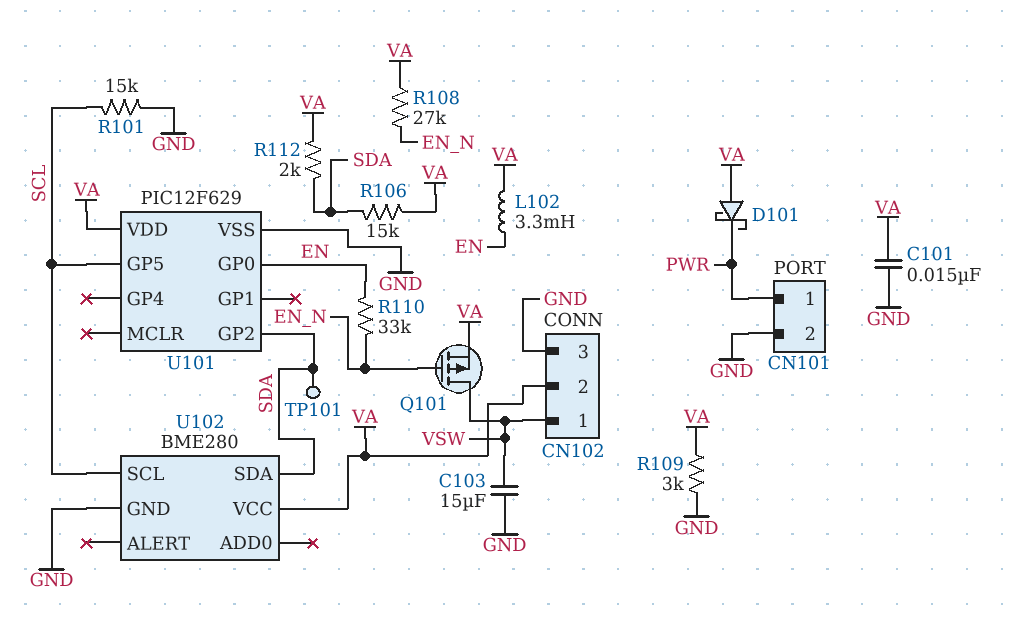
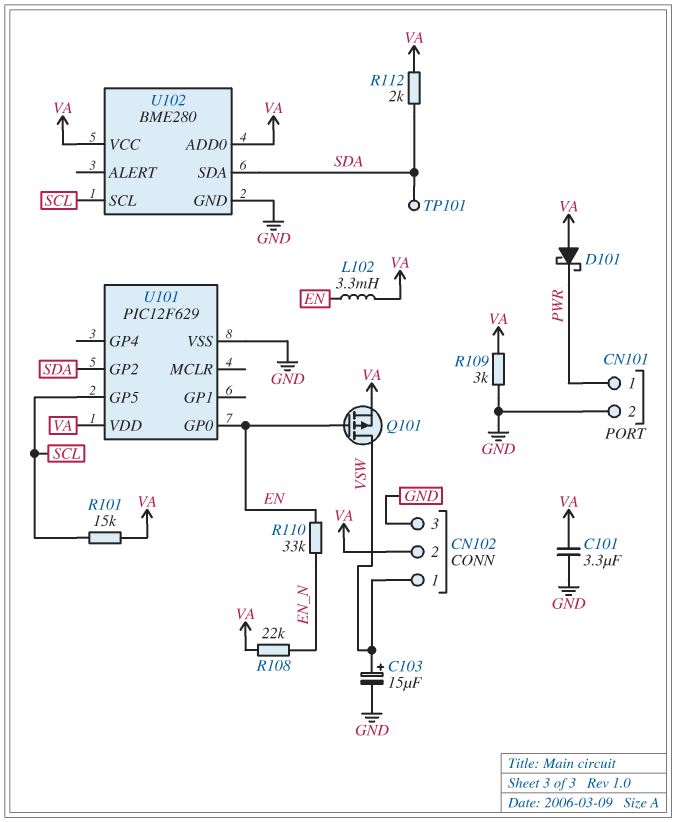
C101: 15nF (GND, VA) -> 3.3uF (GND, VA)
C103: 15uF (GND, VSW) -> 15uF (plus VSW, minus GND)
Q101: PMOS (G EN_N, D VSW, S VA) -> PMOS (G EN, D VSW, S VA)
R101: 15k (GND, SCL) -> 15k (SCL, VA)
R106: 15k (SDA, VA) -> none
R108: 27k (EN_N, VA) -> 22k (EN_N, VA)
U102 pin ADD0: none -> VA

